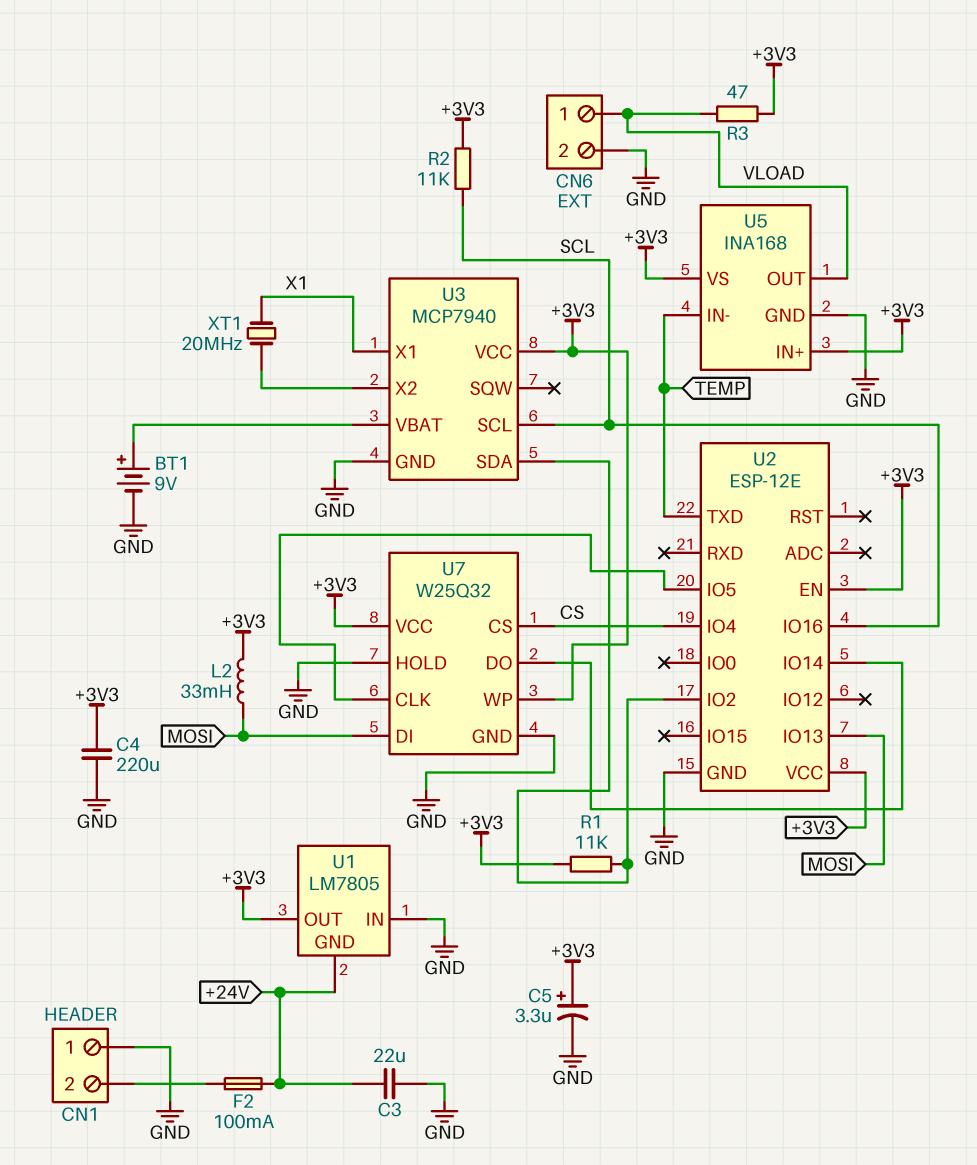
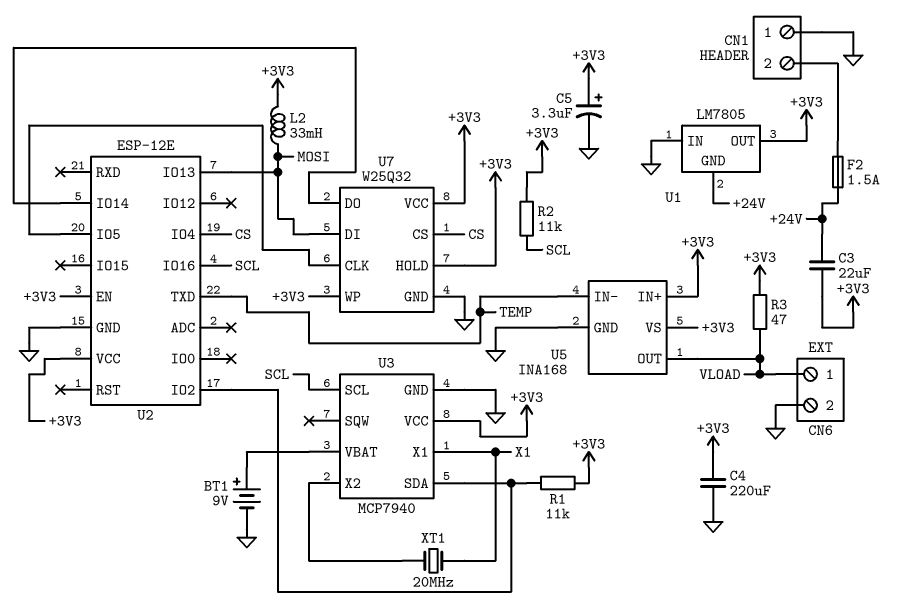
C3: 22uF (+24V, GND) -> 22uF (+3V3, +24V)
F2: 100mA (+24V, CN1/2) -> 1.5A (+24V, CN1/2)
U7 pin HOLD: GND -> +3V3

